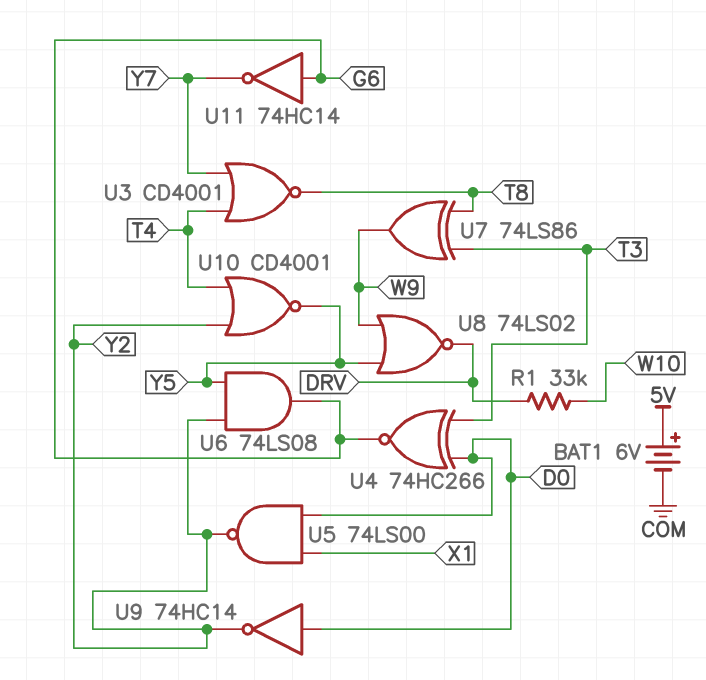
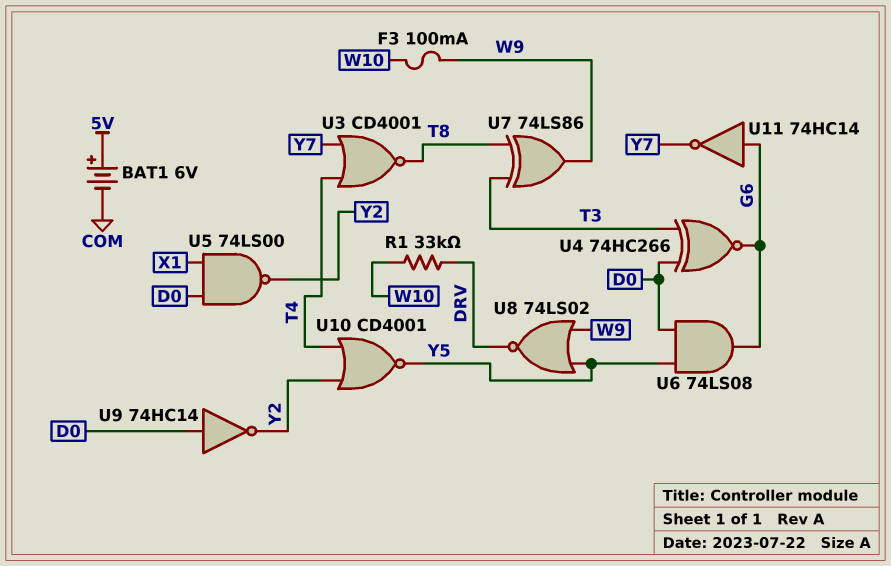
F3: none -> 100mA (W9, W10)
U6: AND 74LS08 (in Y2, in Y5, out G6) -> AND 74LS08 (in D0, in Y5, out G6)

